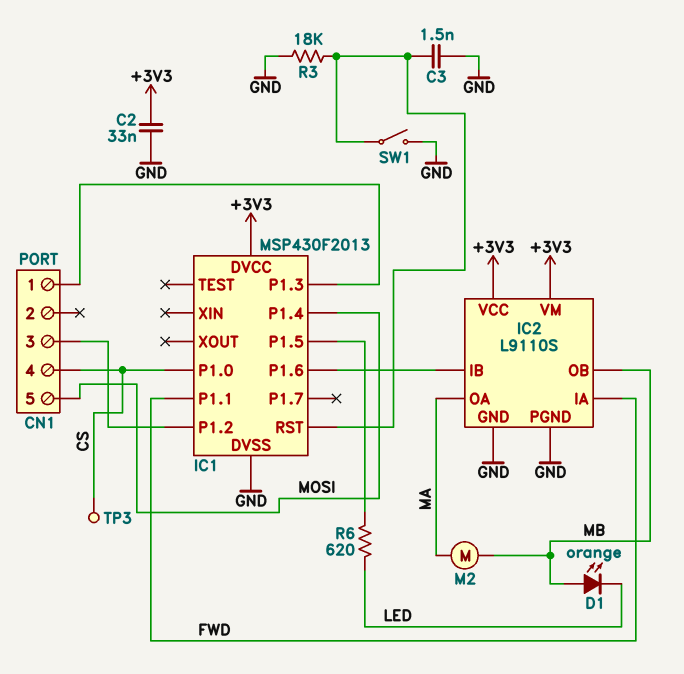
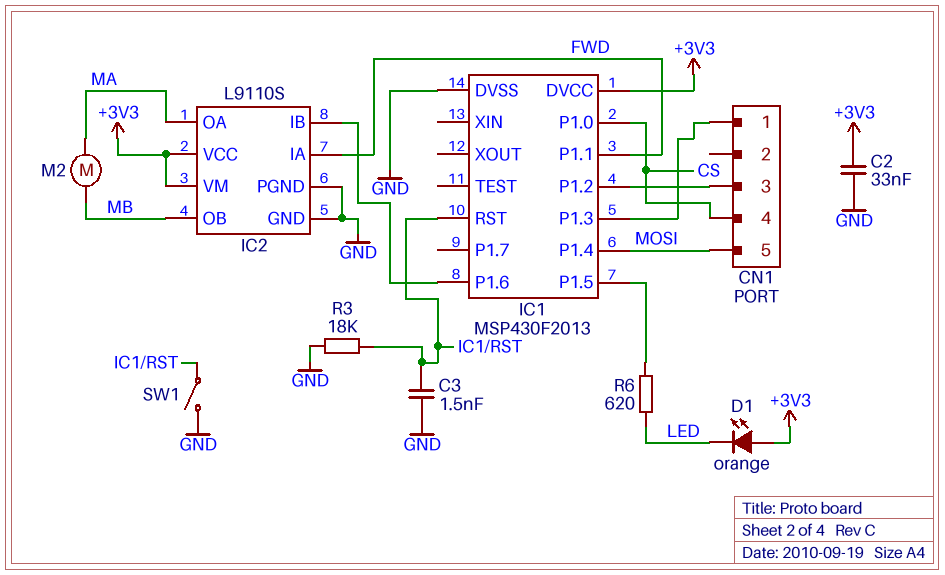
D1: LED orange (A MB, K LED) -> LED orange (A +3V3, K LED)
TP3: test point (CS) -> none

